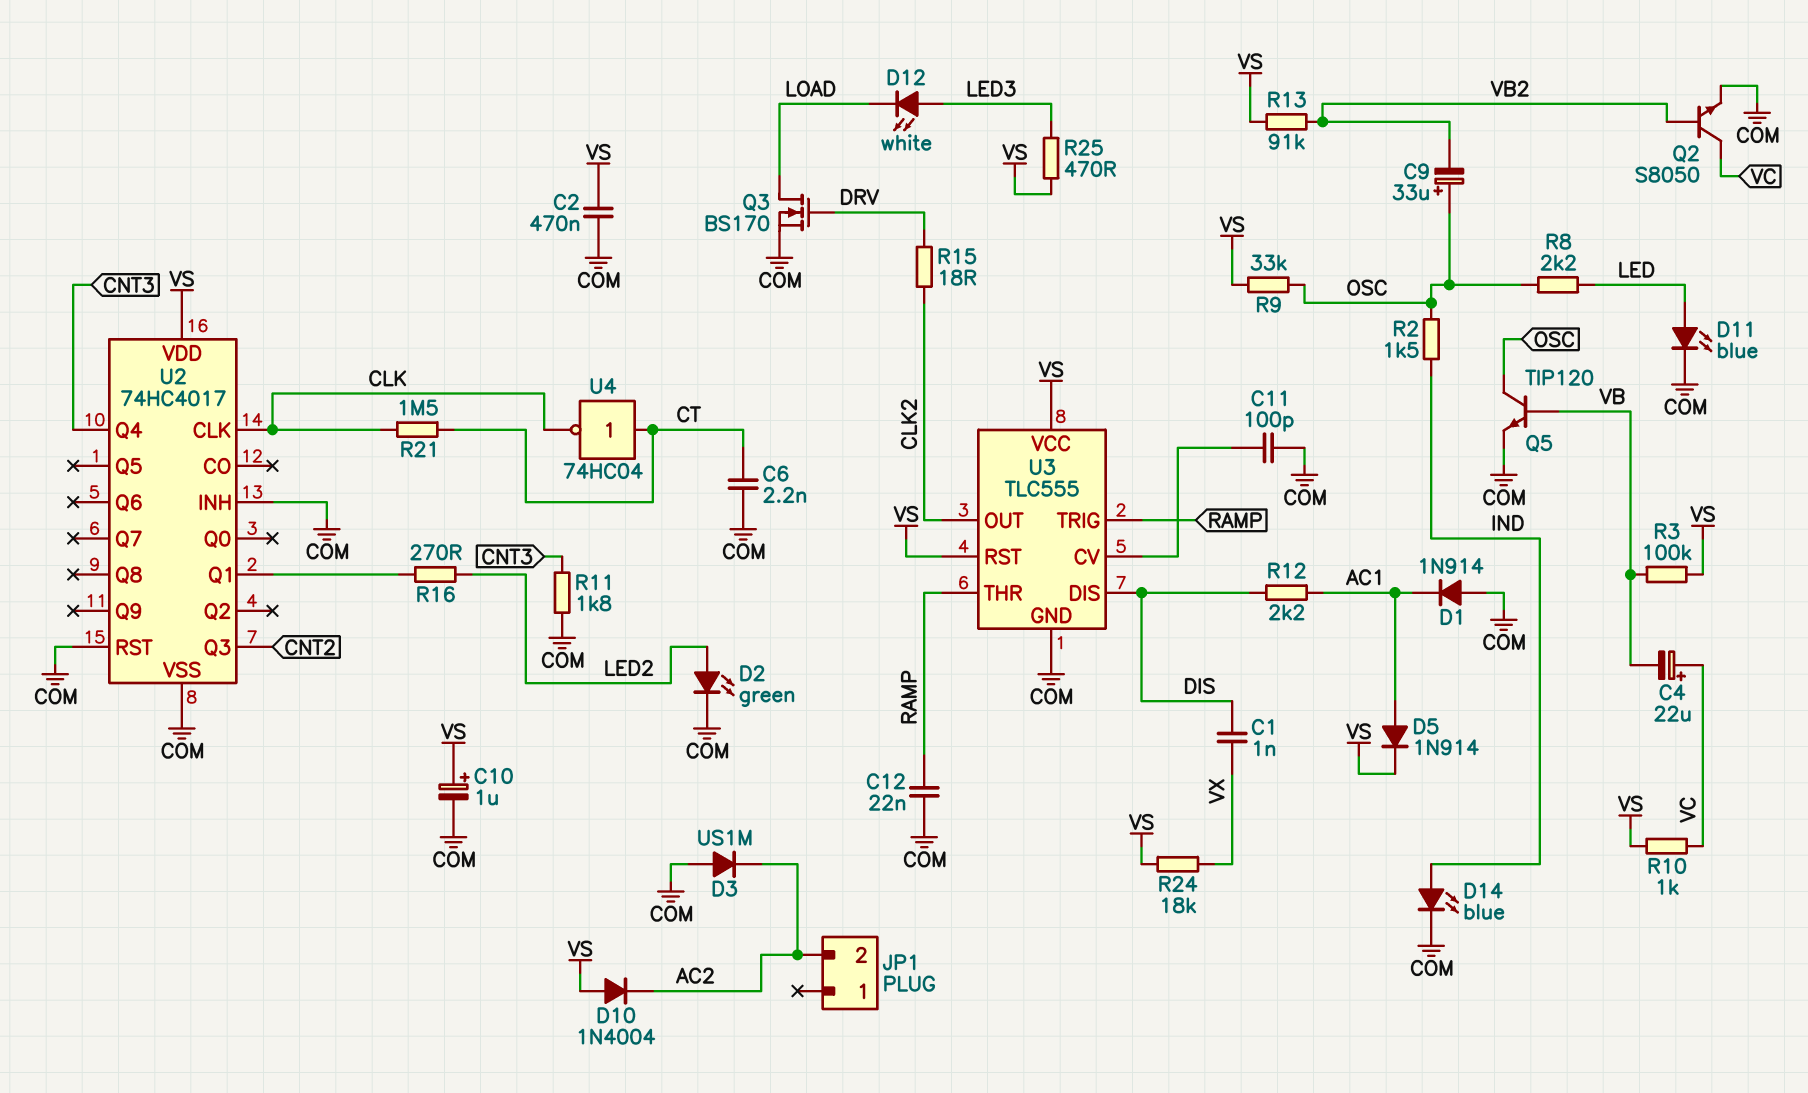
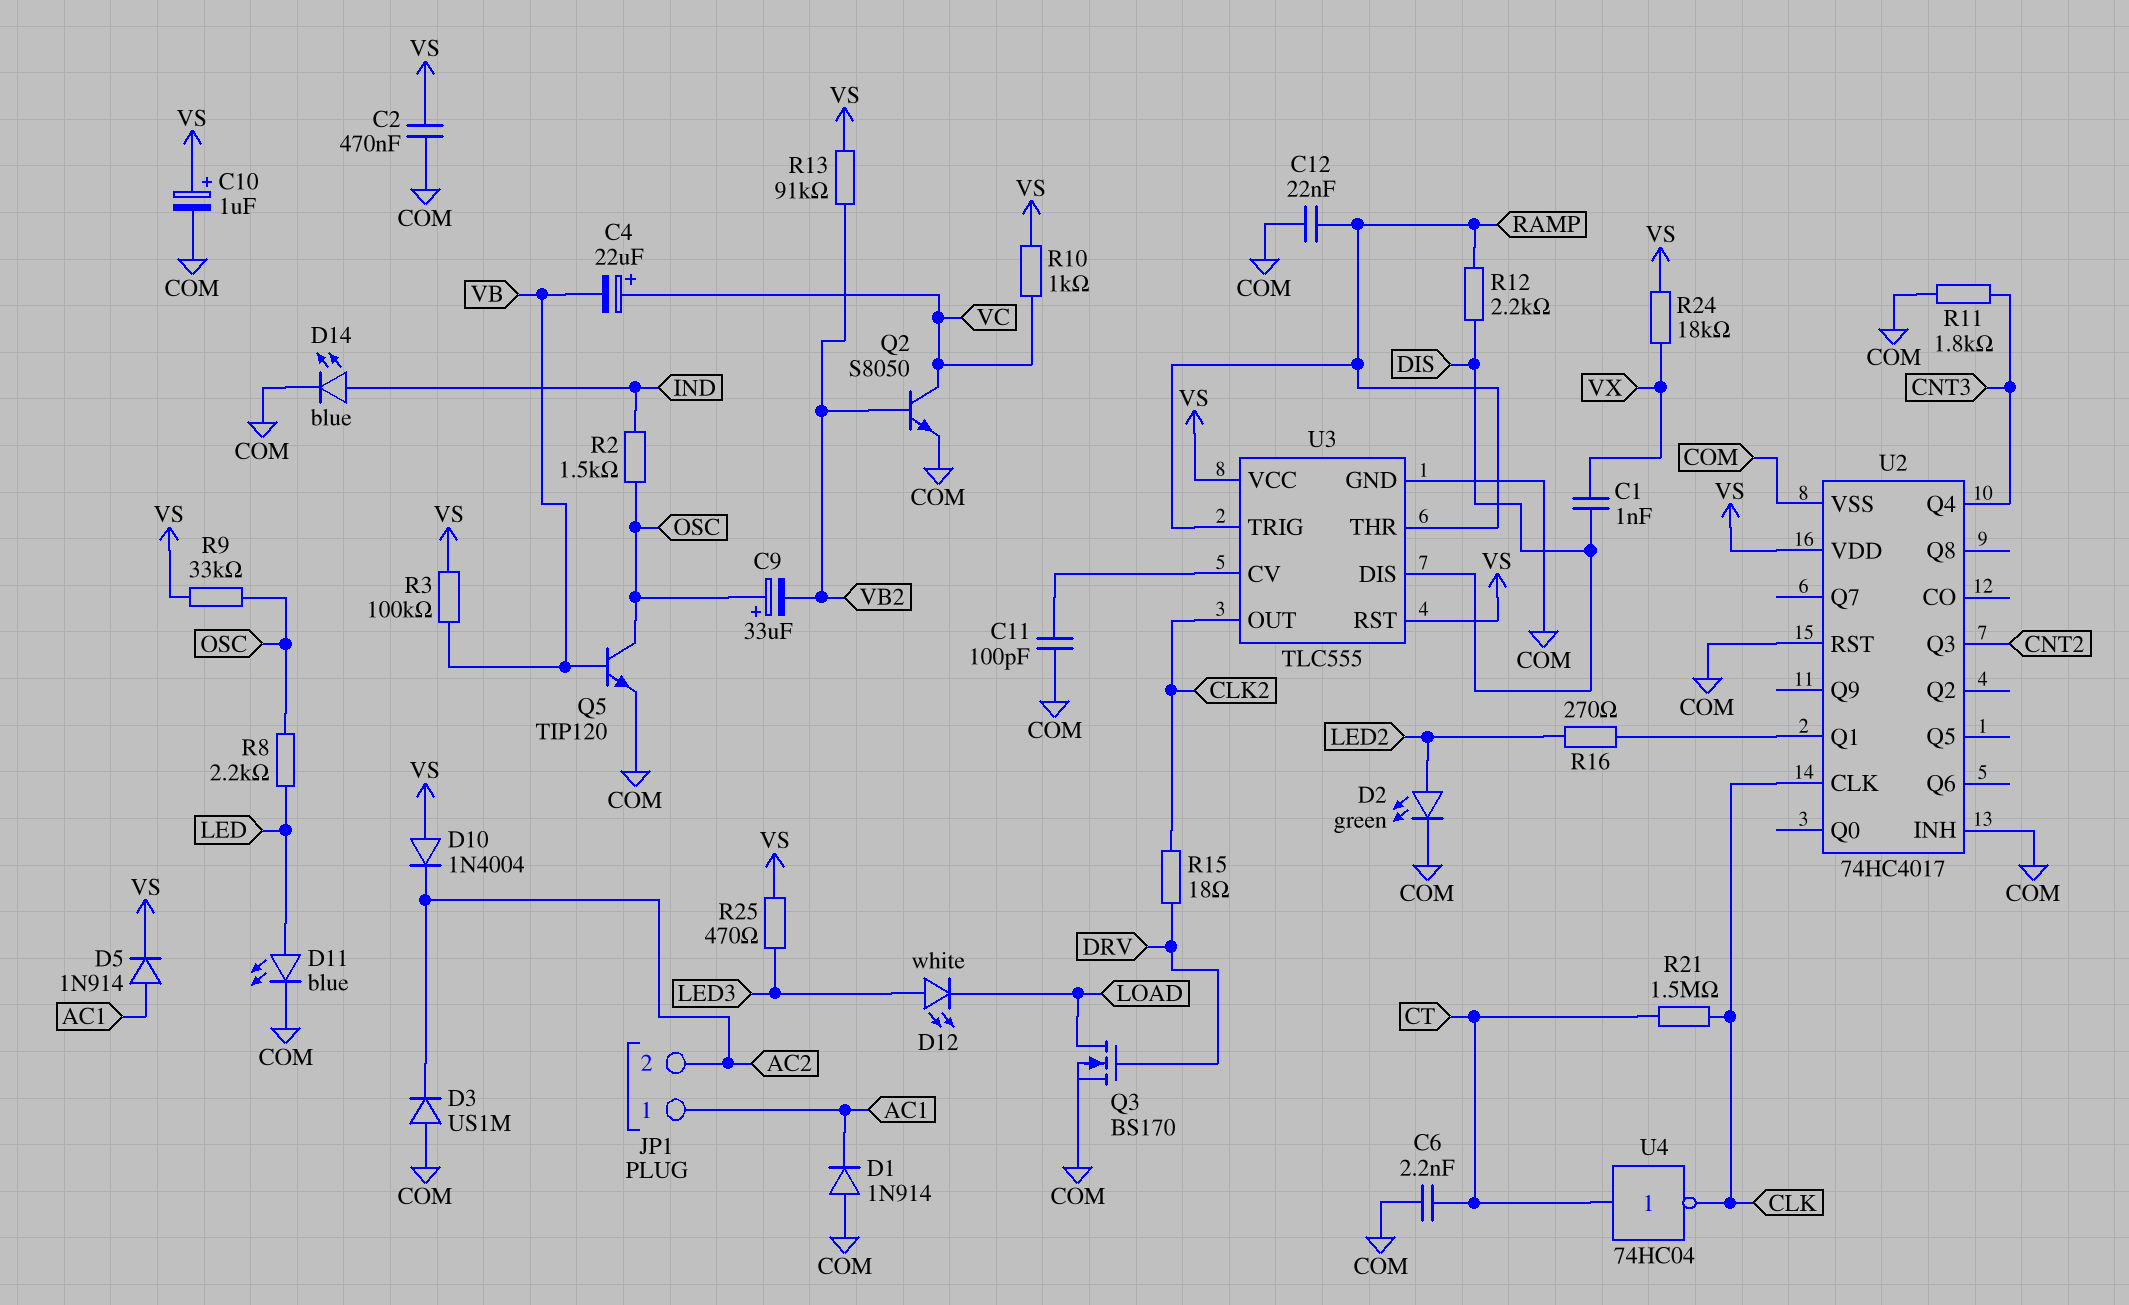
JP1 pin 1: none -> AC1
R12: 2.2k (AC1, DIS) -> 2.2k (DIS, RAMP)

